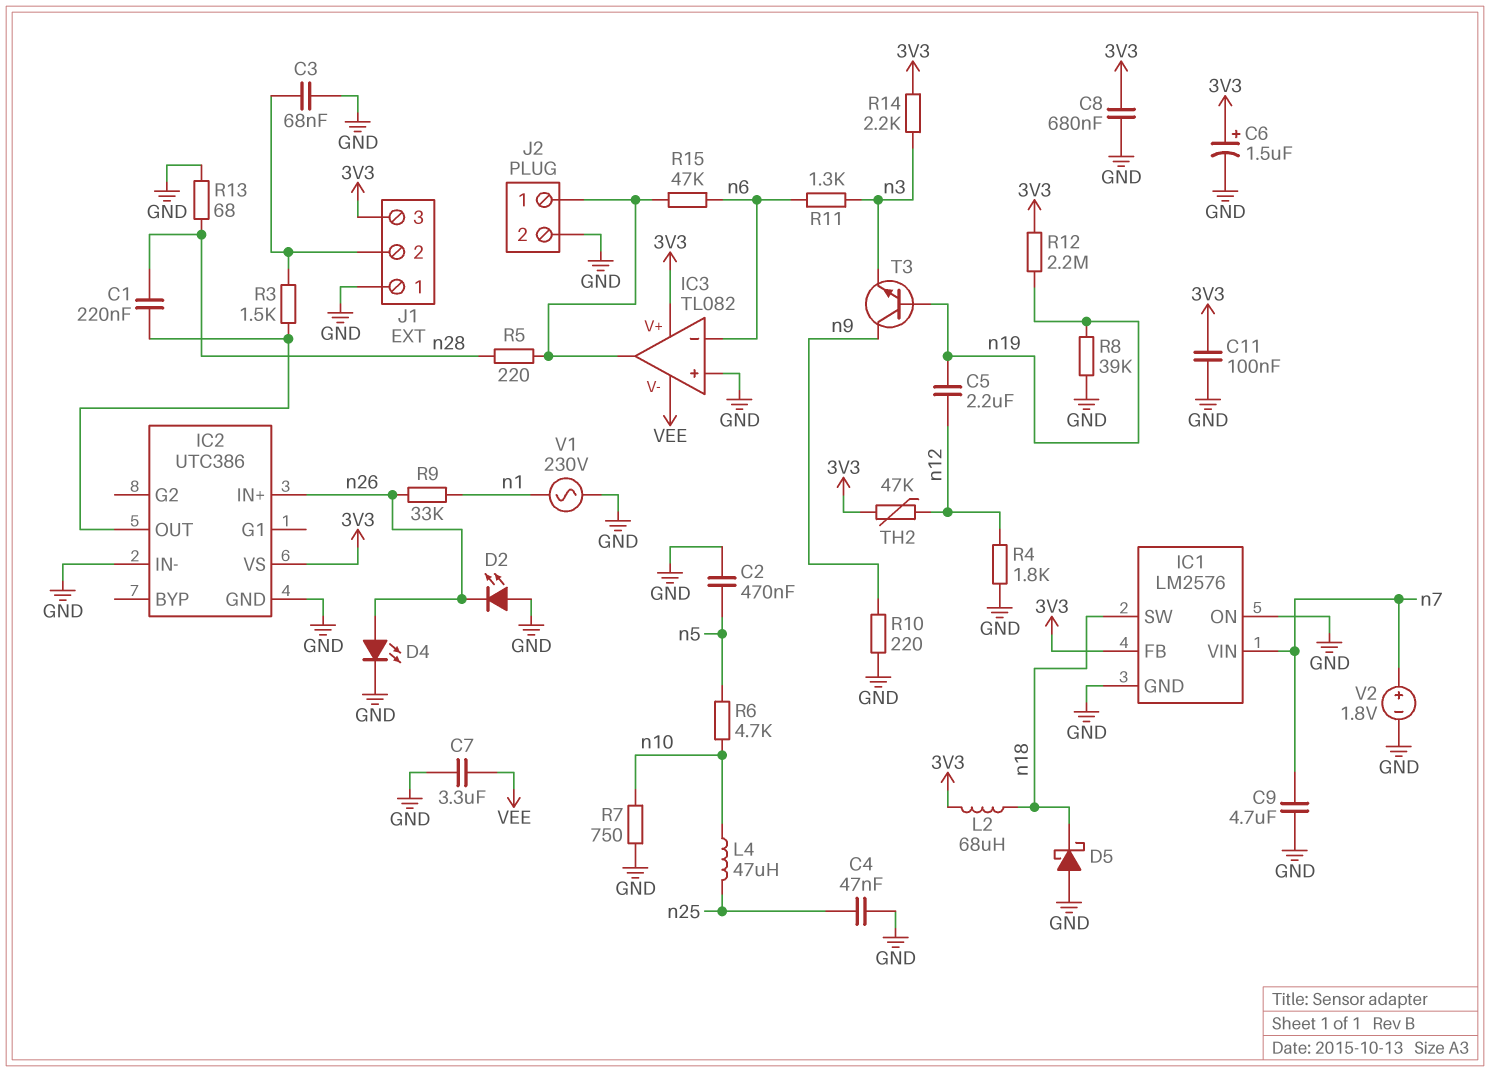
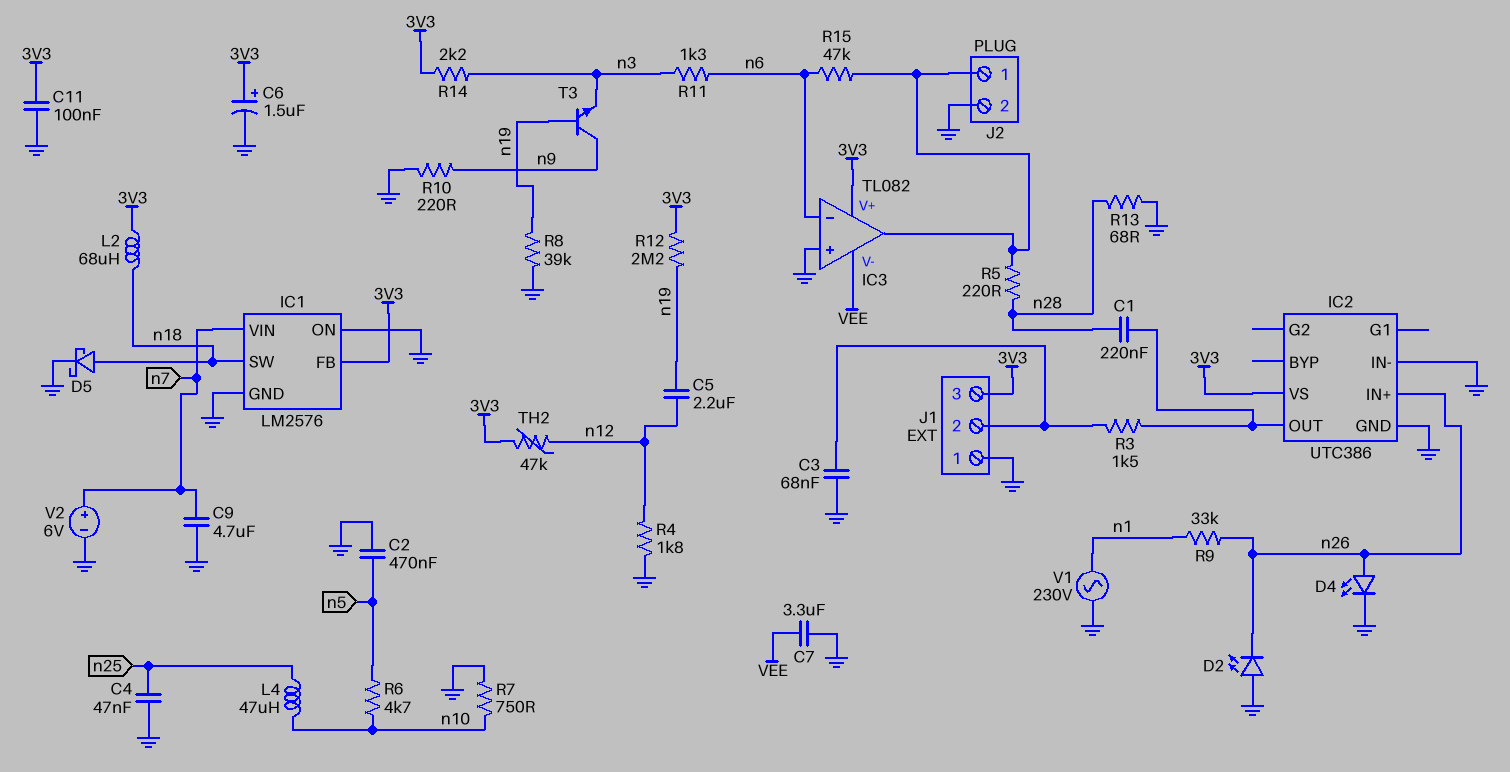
C8: 680nF (3V3, GND) -> none
D5: schottky (A GND, K n18) -> schottky (A n18, K GND)
V2: 1.8V (plus n7, minus GND) -> 6V (plus n7, minus GND)

